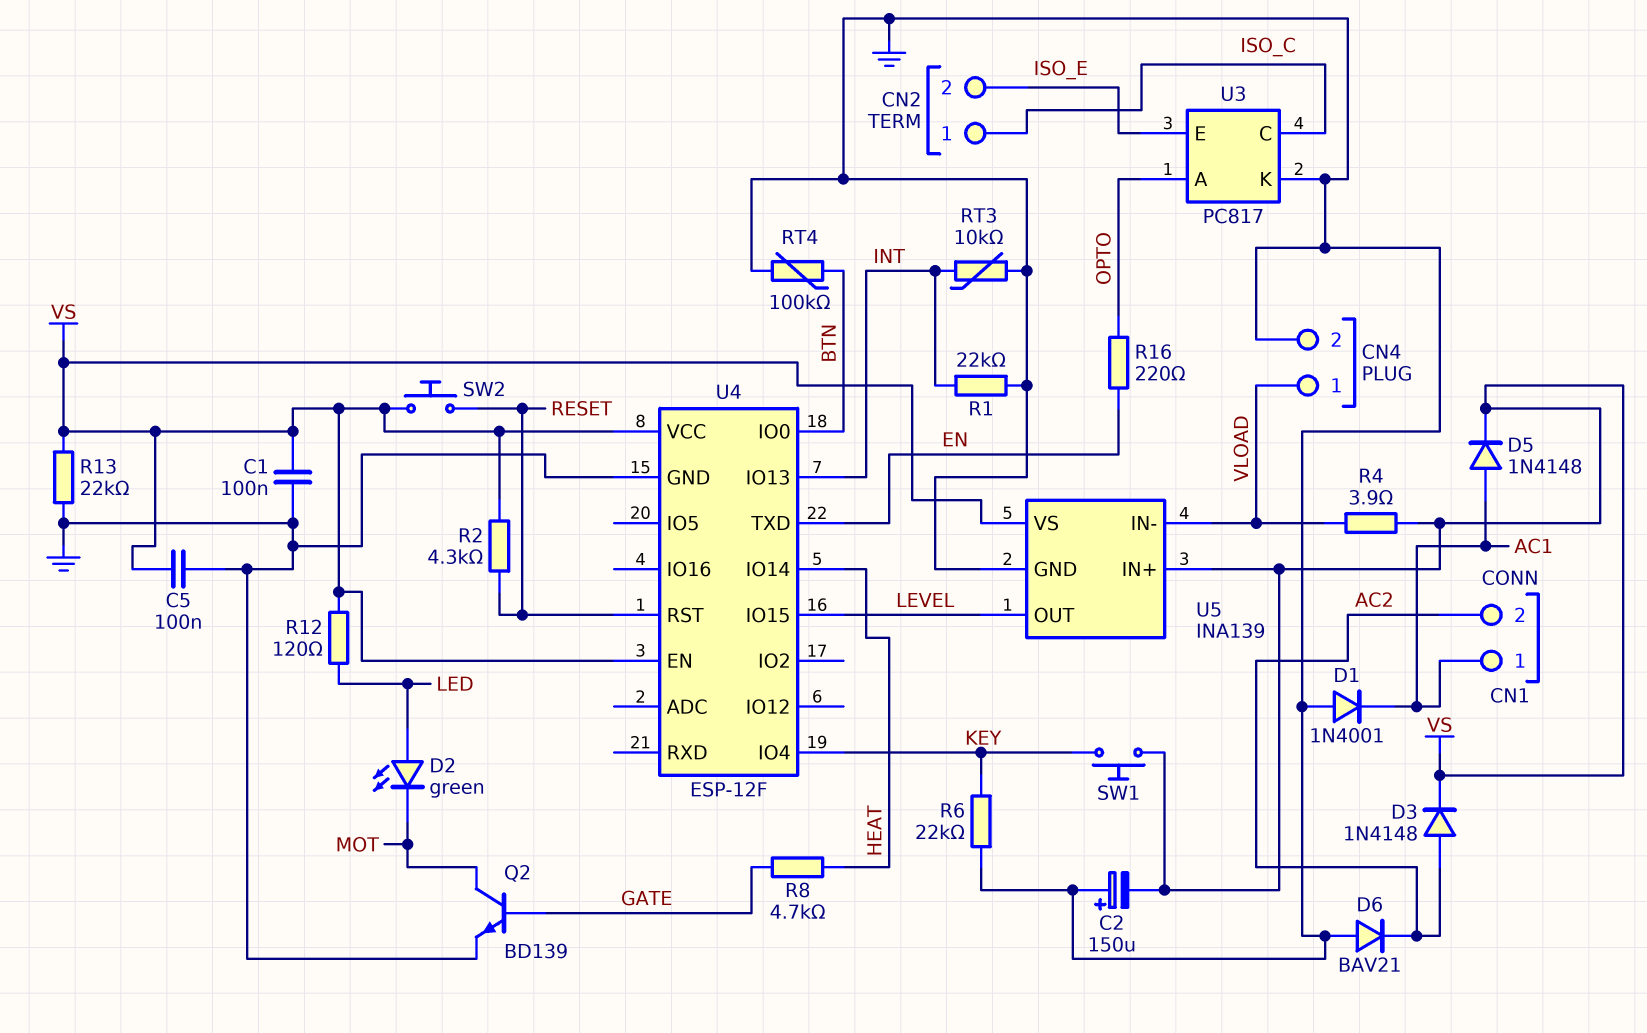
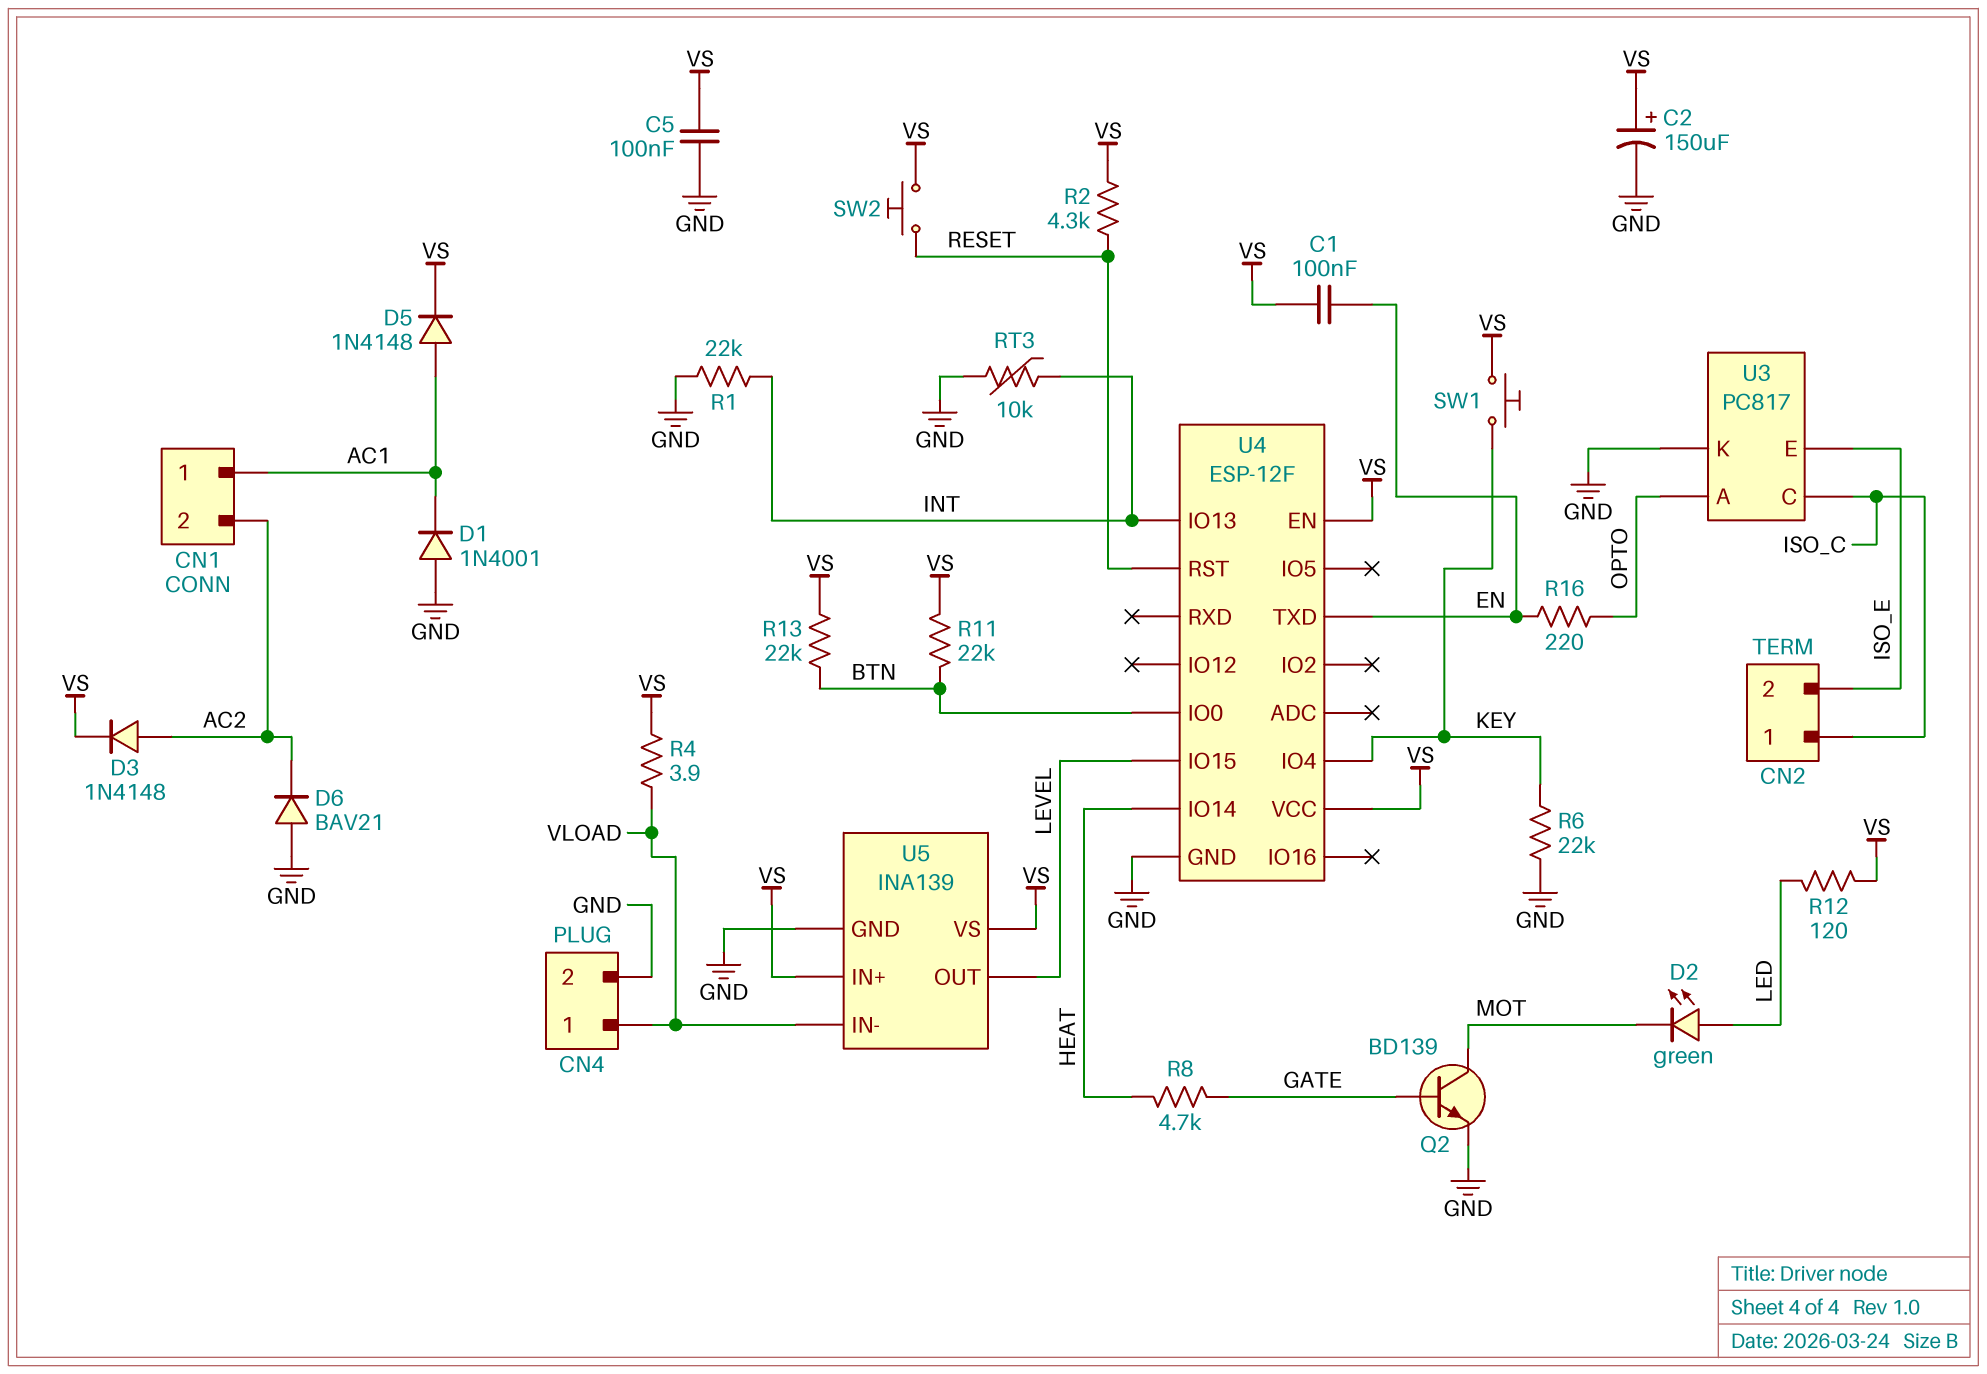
C1: 100nF (GND, VS) -> 100nF (EN, VS)
C2: 150uF (plus GND, minus VS) -> 150uF (plus VS, minus GND)
R11: none -> 22k (BTN, VS)
R13: 22k (GND, VS) -> 22k (BTN, VS)
RT4: 100k (BTN, GND) -> none

